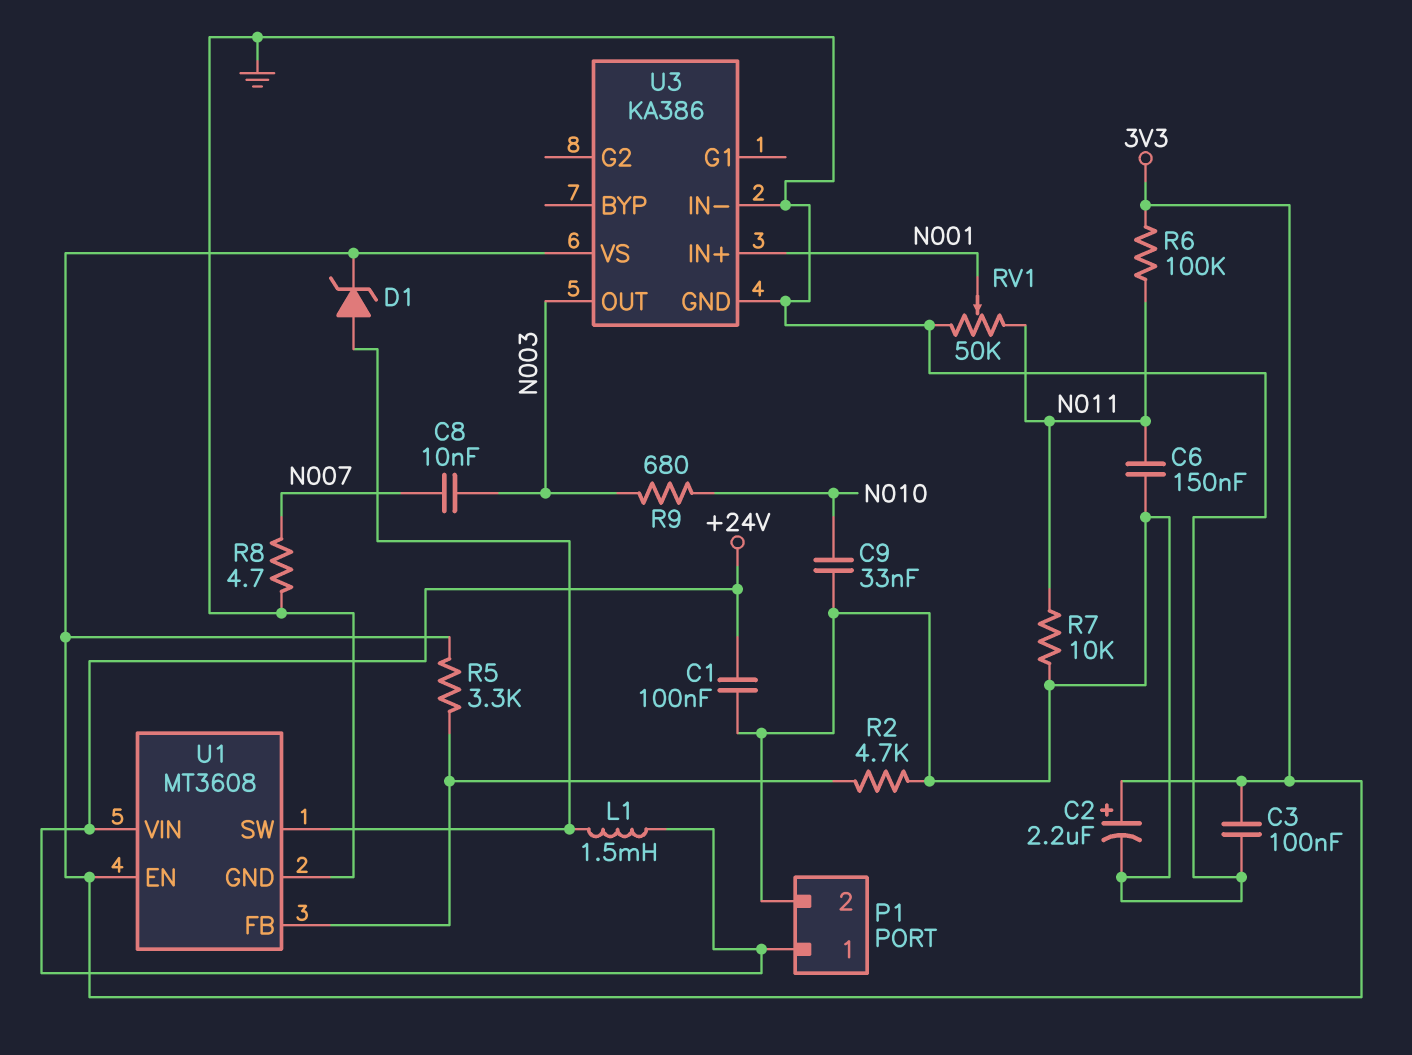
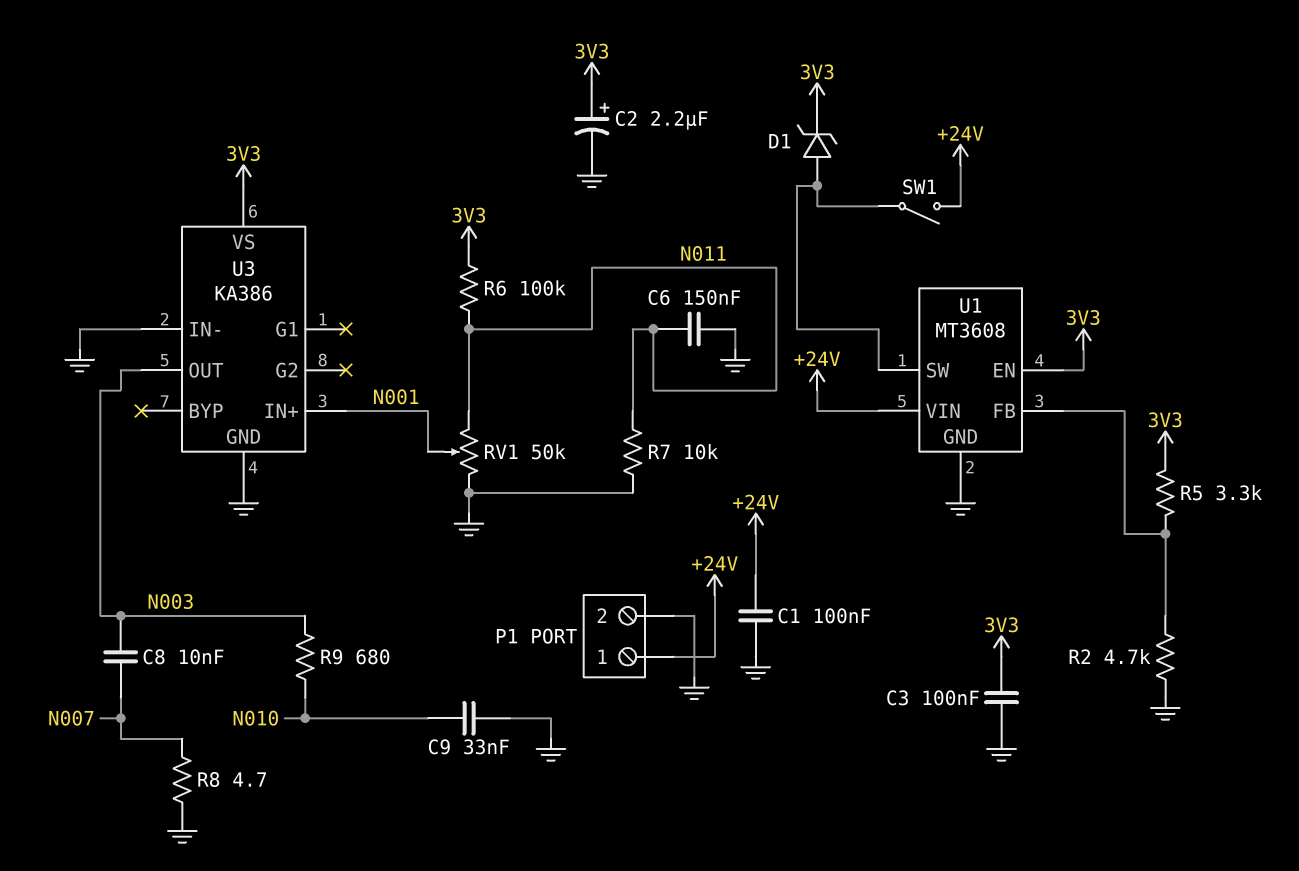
L1: 1.5mH (+24V, U1/SW) -> none
SW1: none -> switch (+24V, U1/SW)

